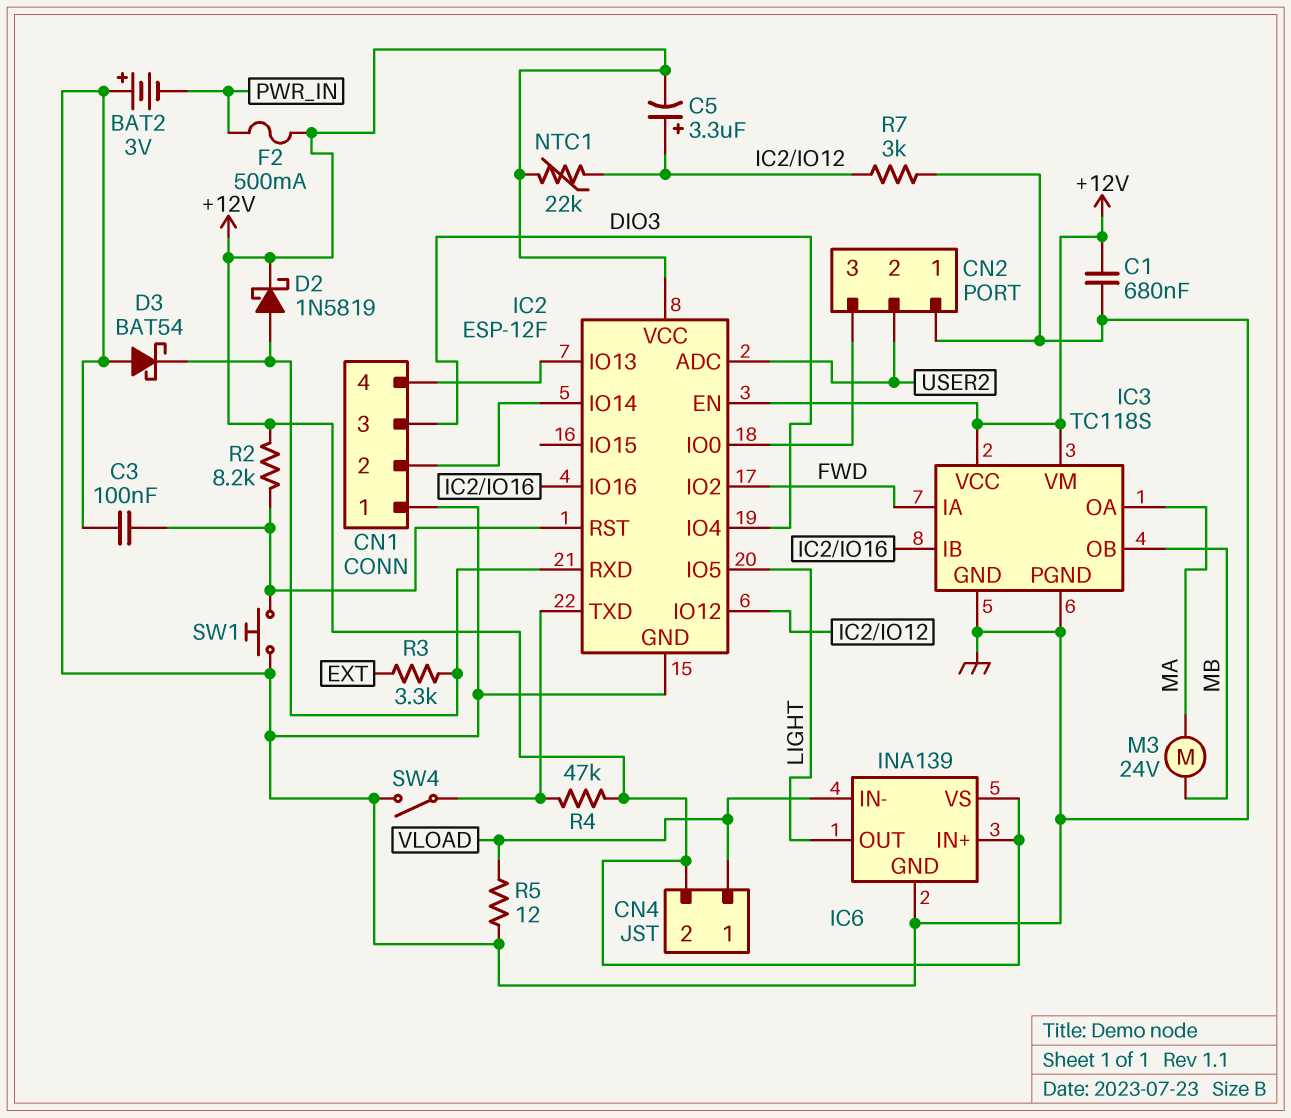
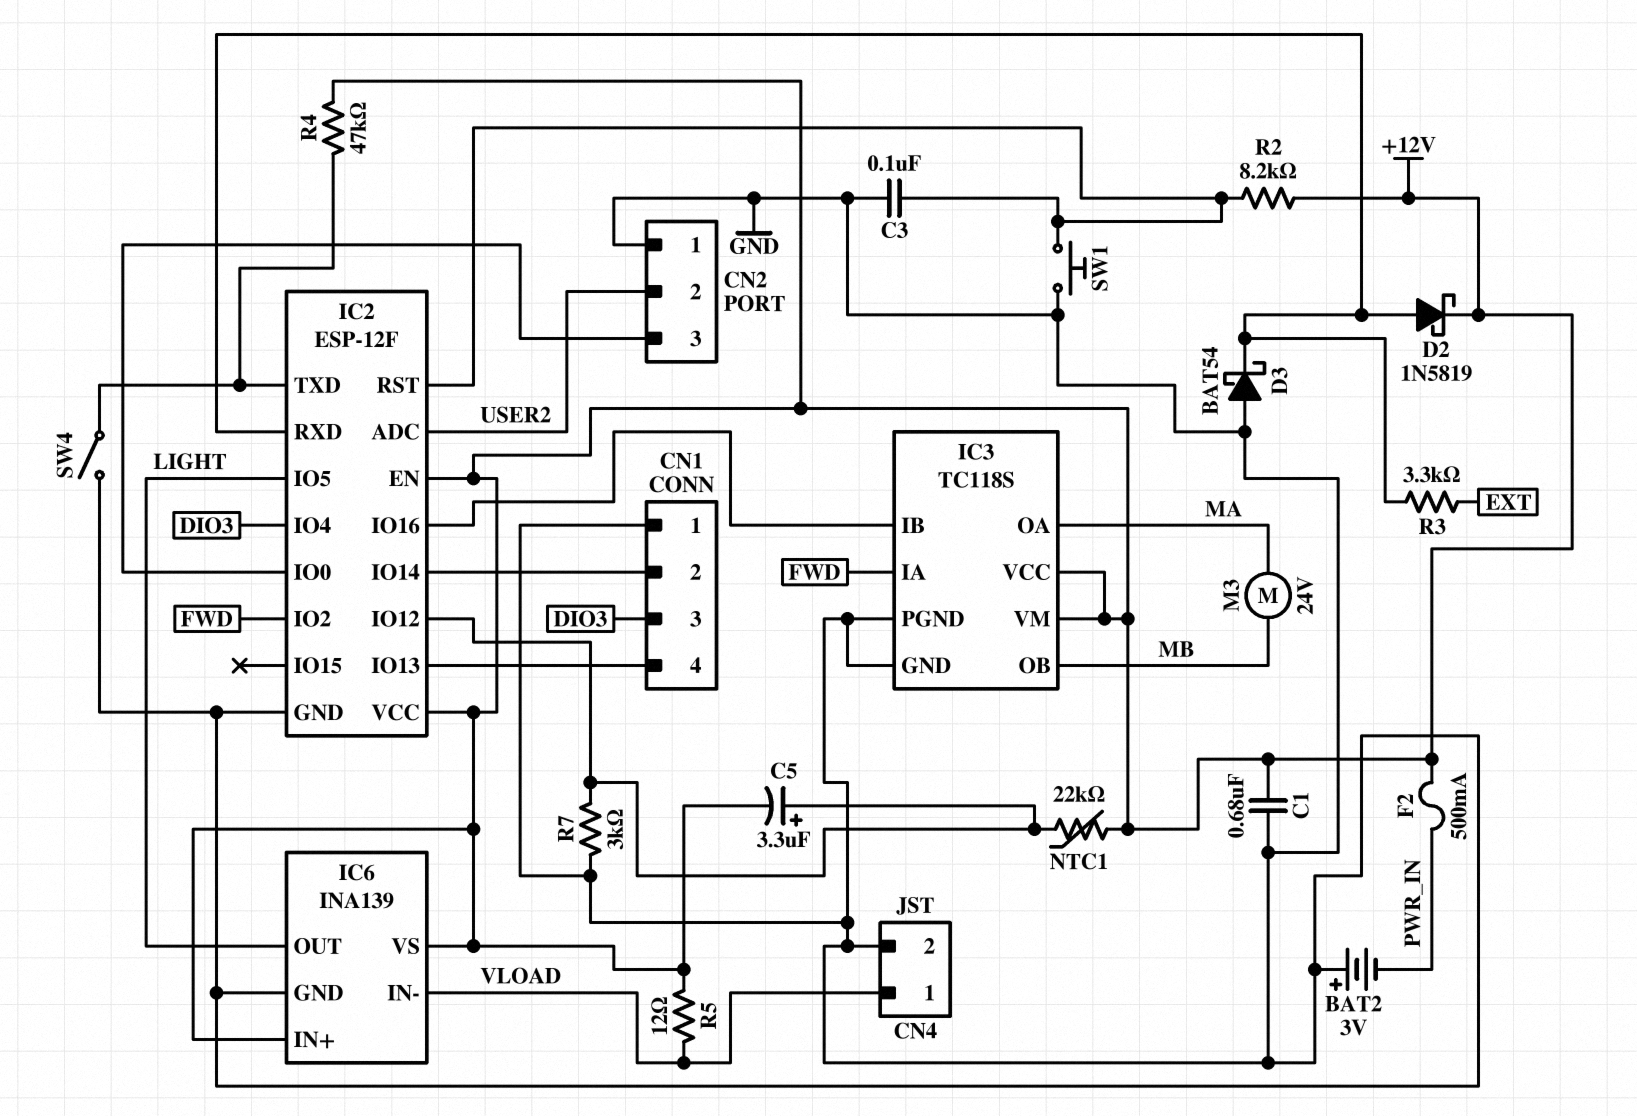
CN4 pin 2: +12V -> GND
R5: 12 (GND, VLOAD) -> 12 (+12V, VLOAD)

